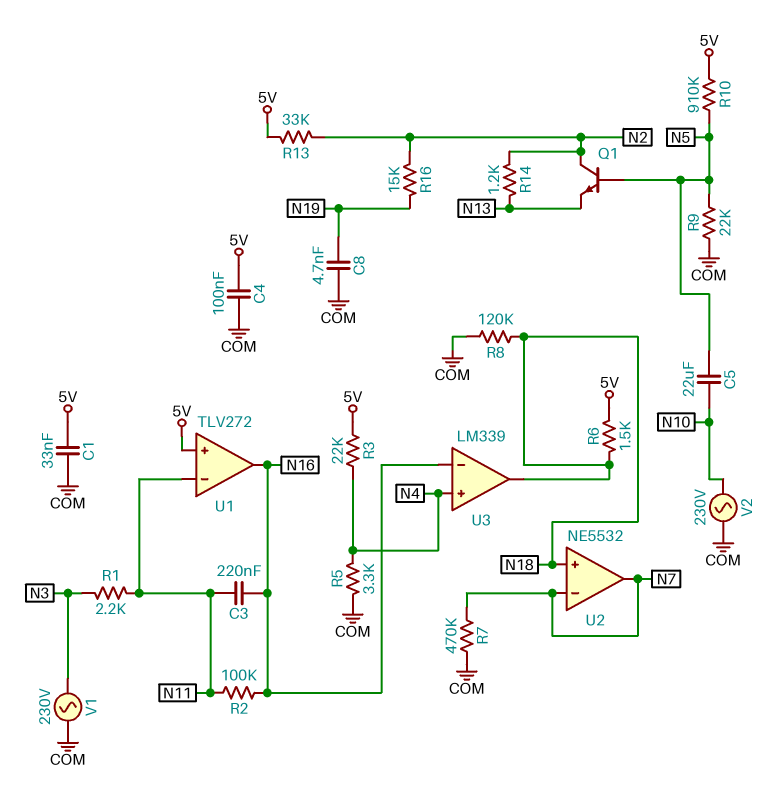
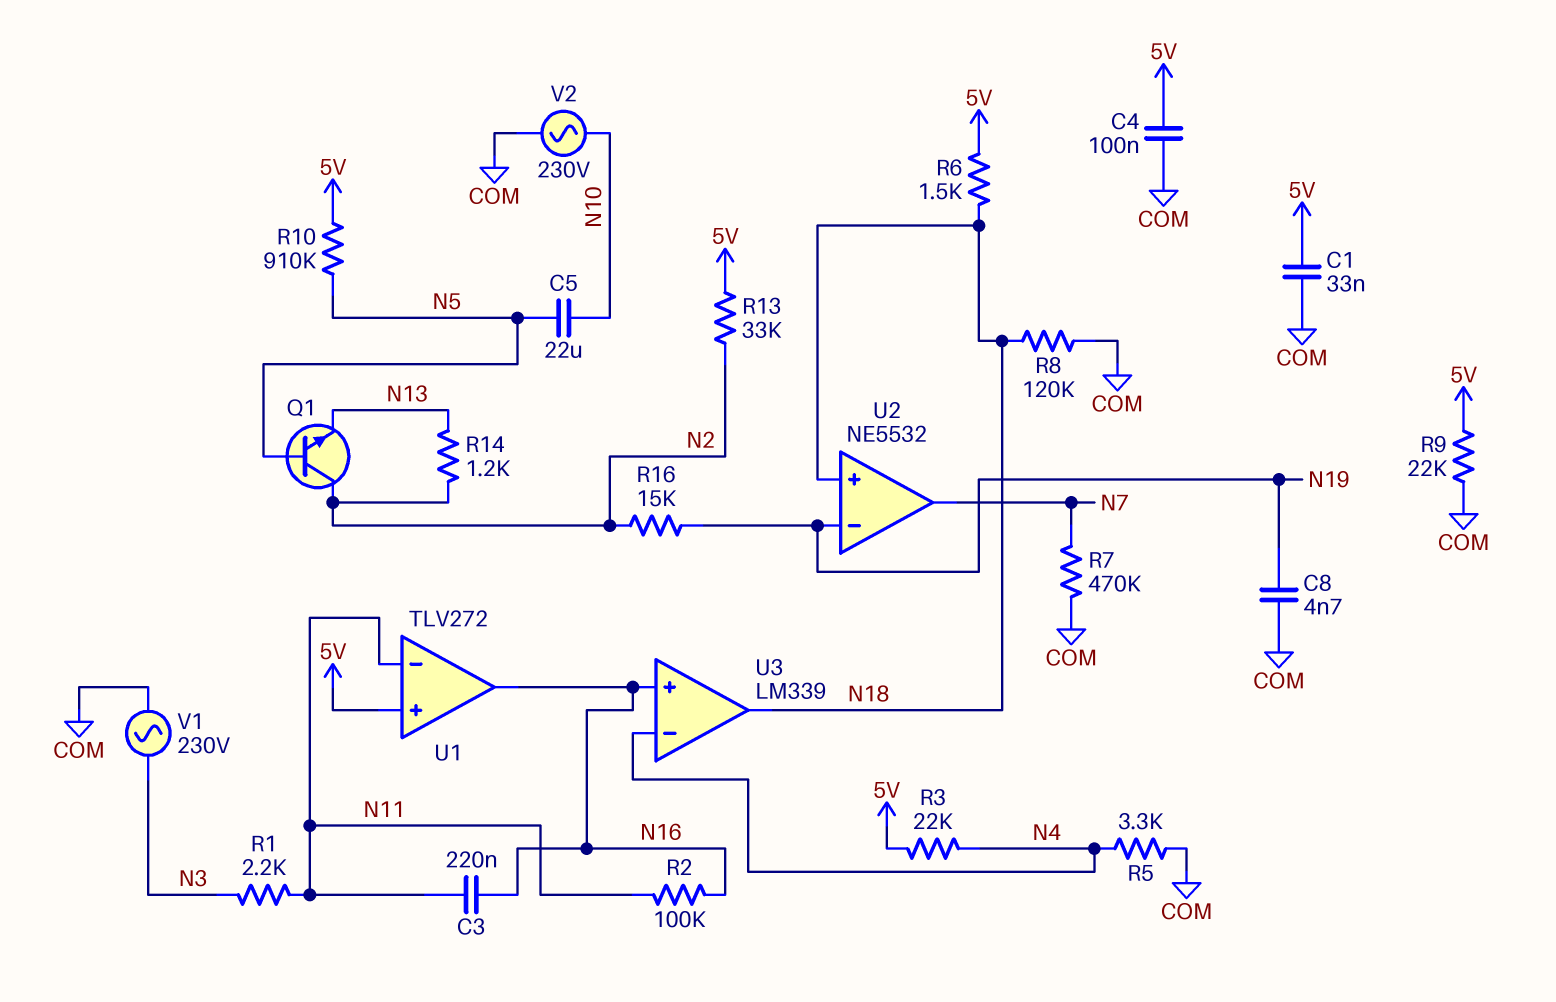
R9: 22k (COM, N5) -> 22k (5V, COM)
U2 pin in-: N7 -> N19
U3 pin in+: N4 -> N16
U3 pin in-: N16 -> N4

